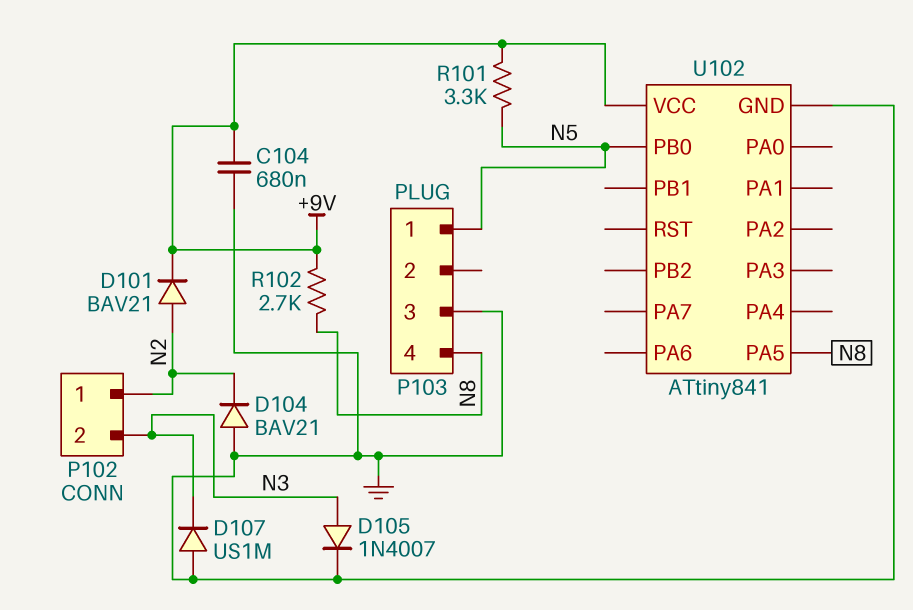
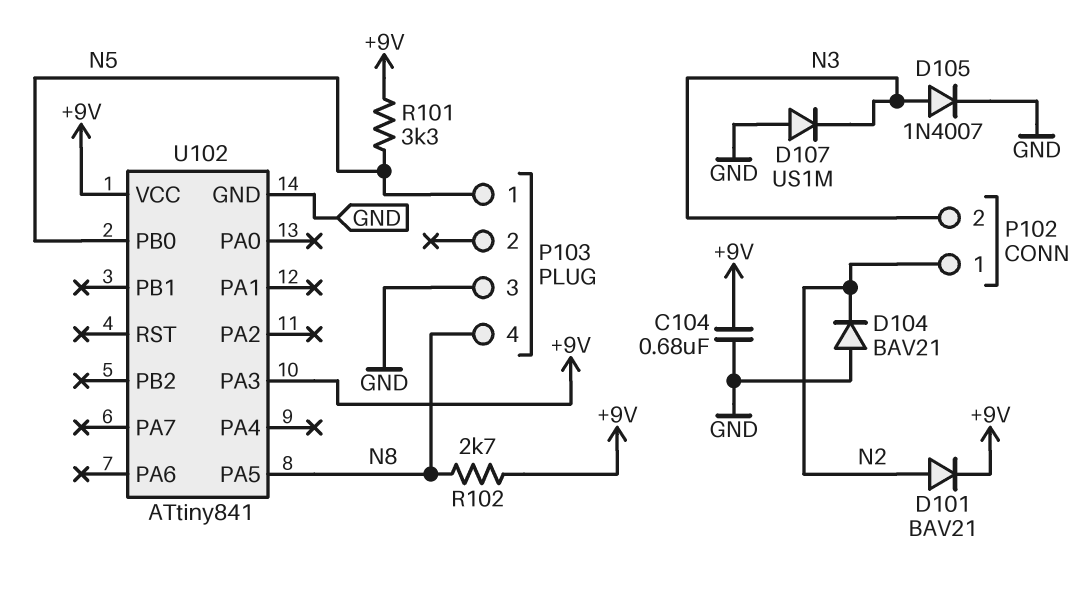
U102 pin PA3: none -> +9V

